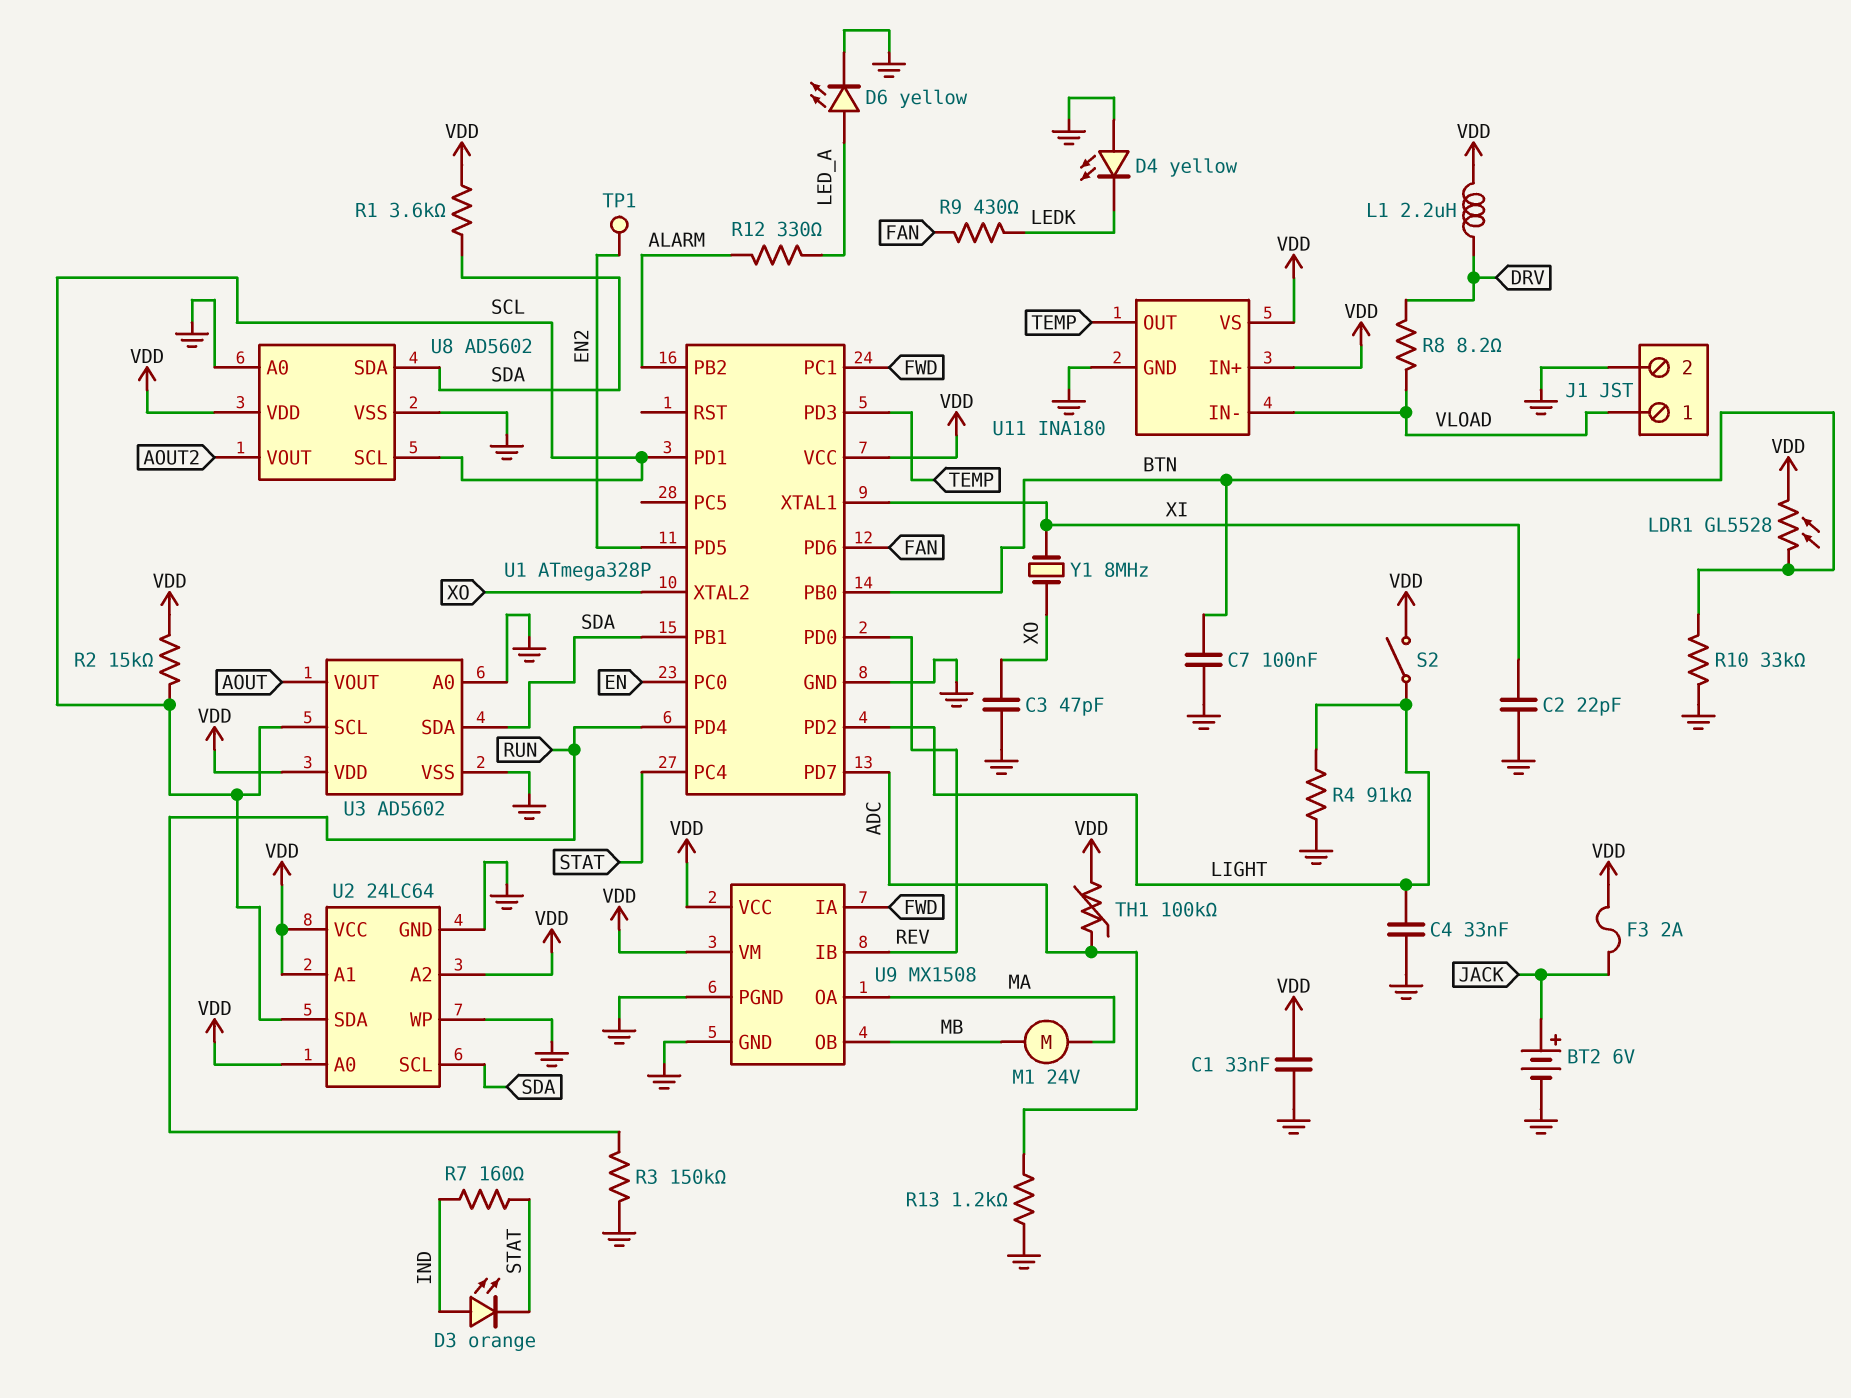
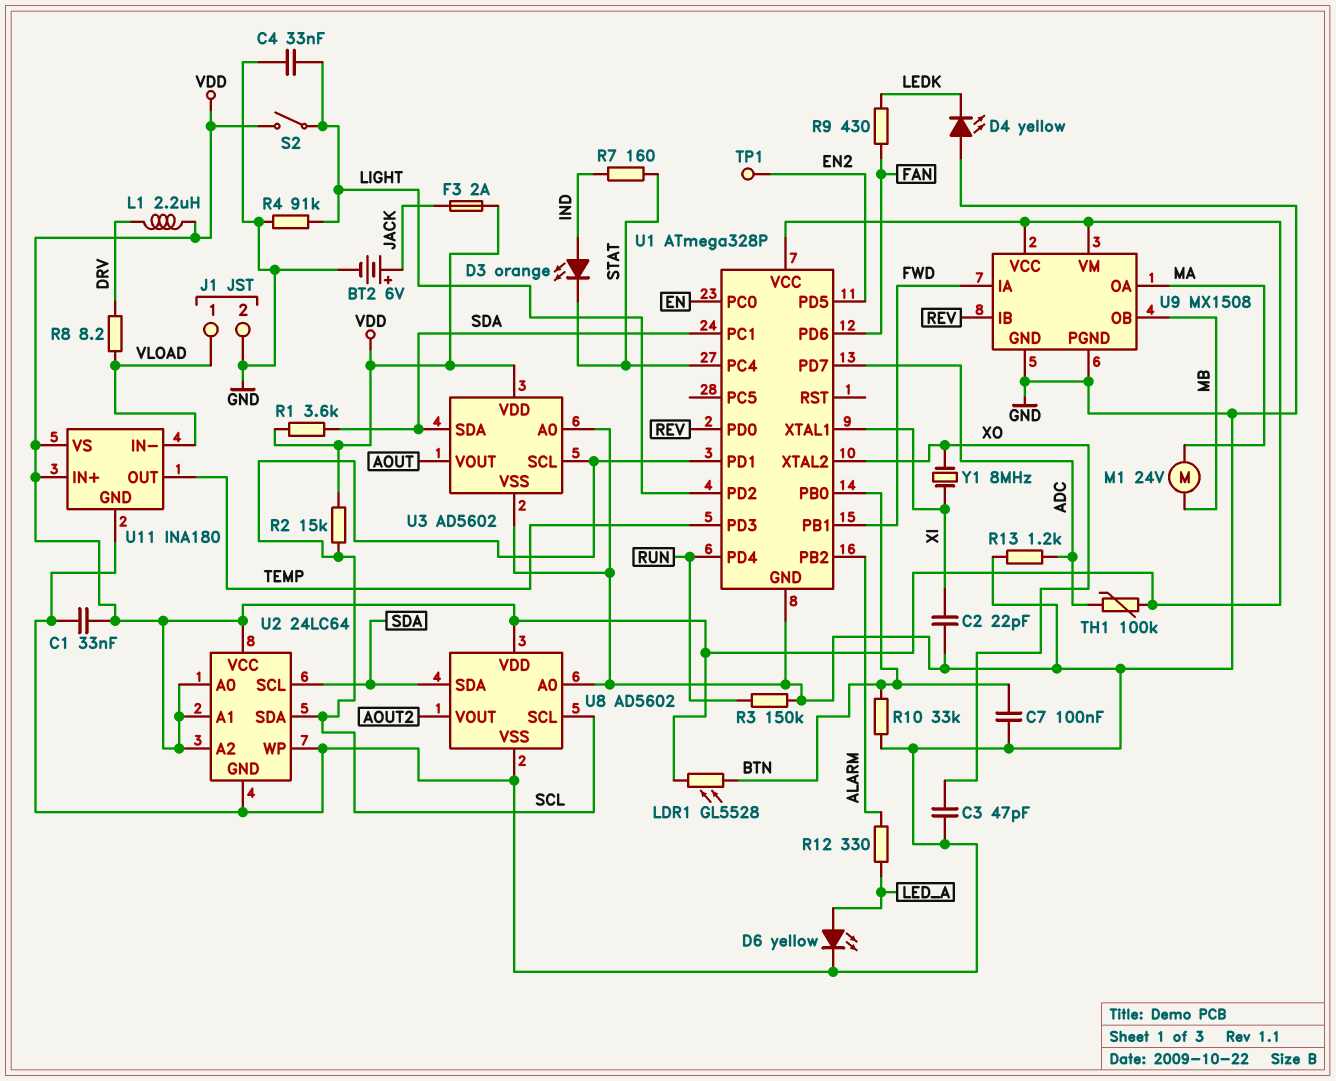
U1 pin PB1: SDA -> FWD
U1 pin PC1: FWD -> SDA

